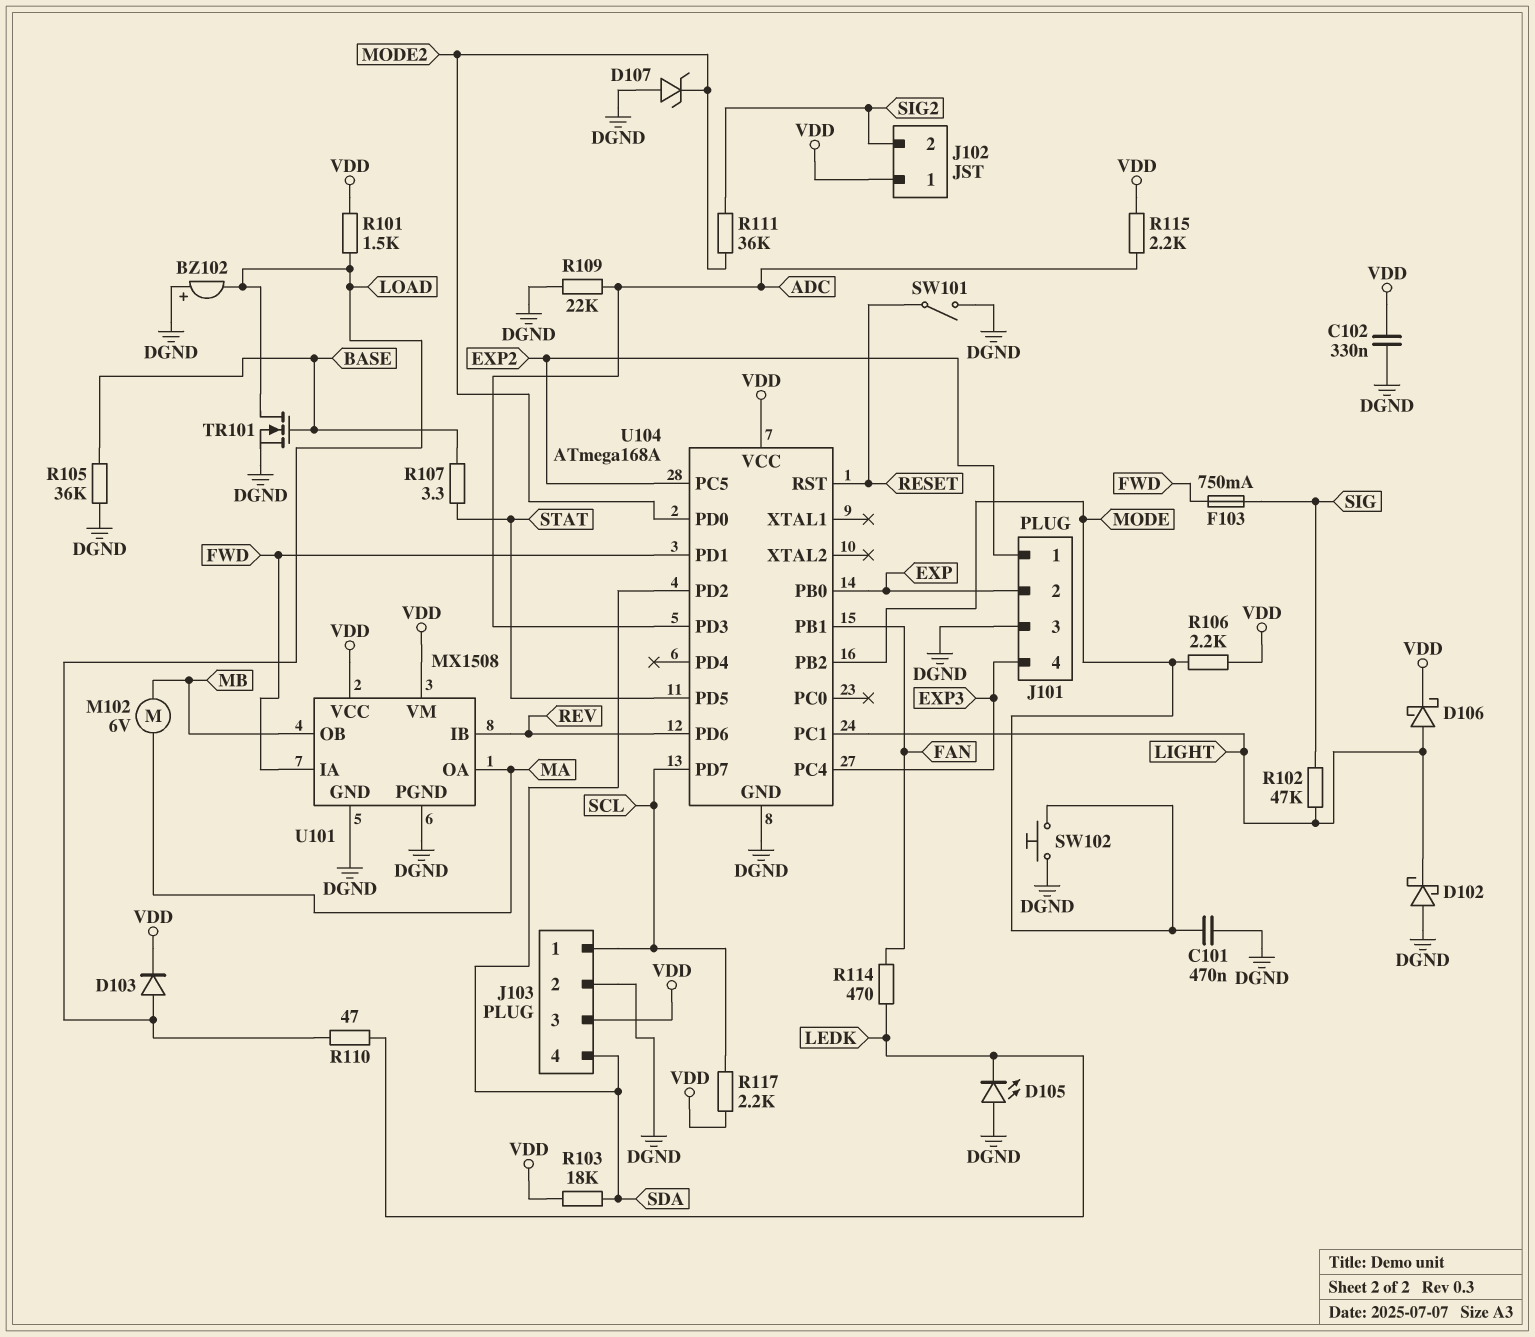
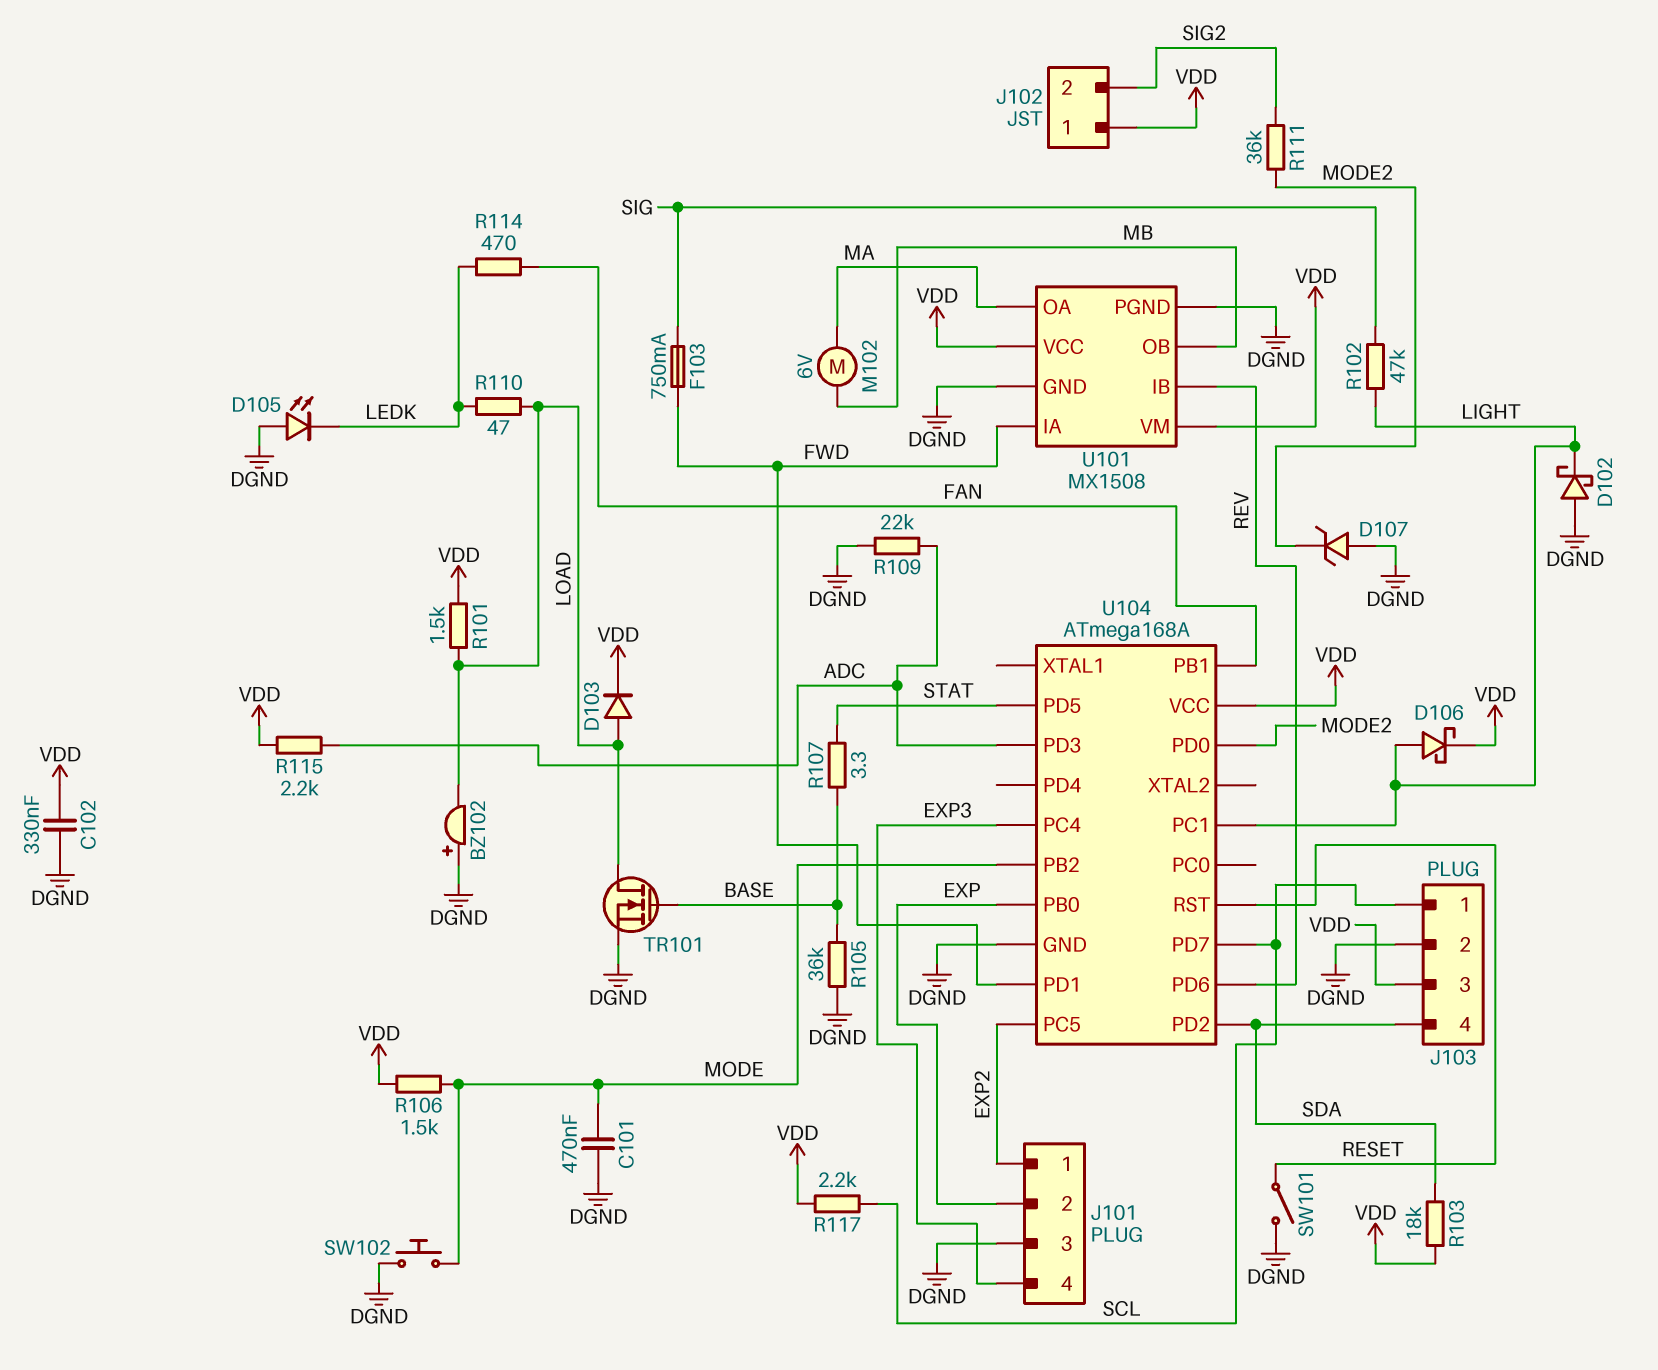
R106: 2.2k (MODE, VDD) -> 1.5k (MODE, VDD)

